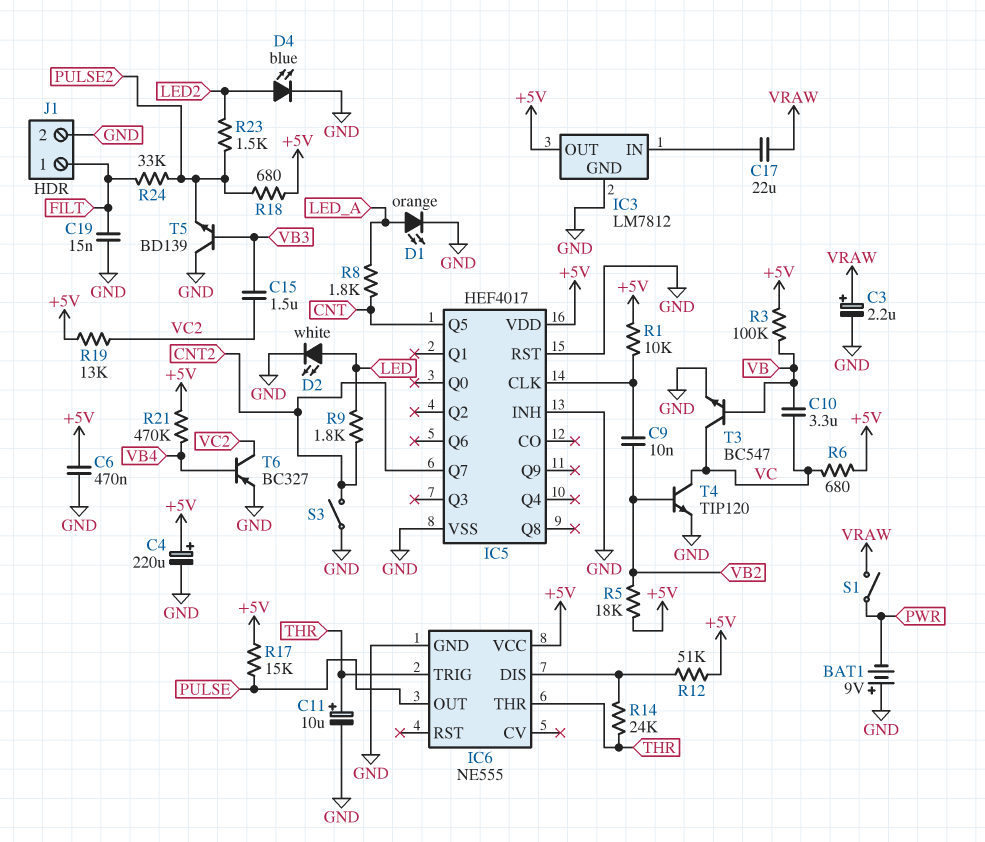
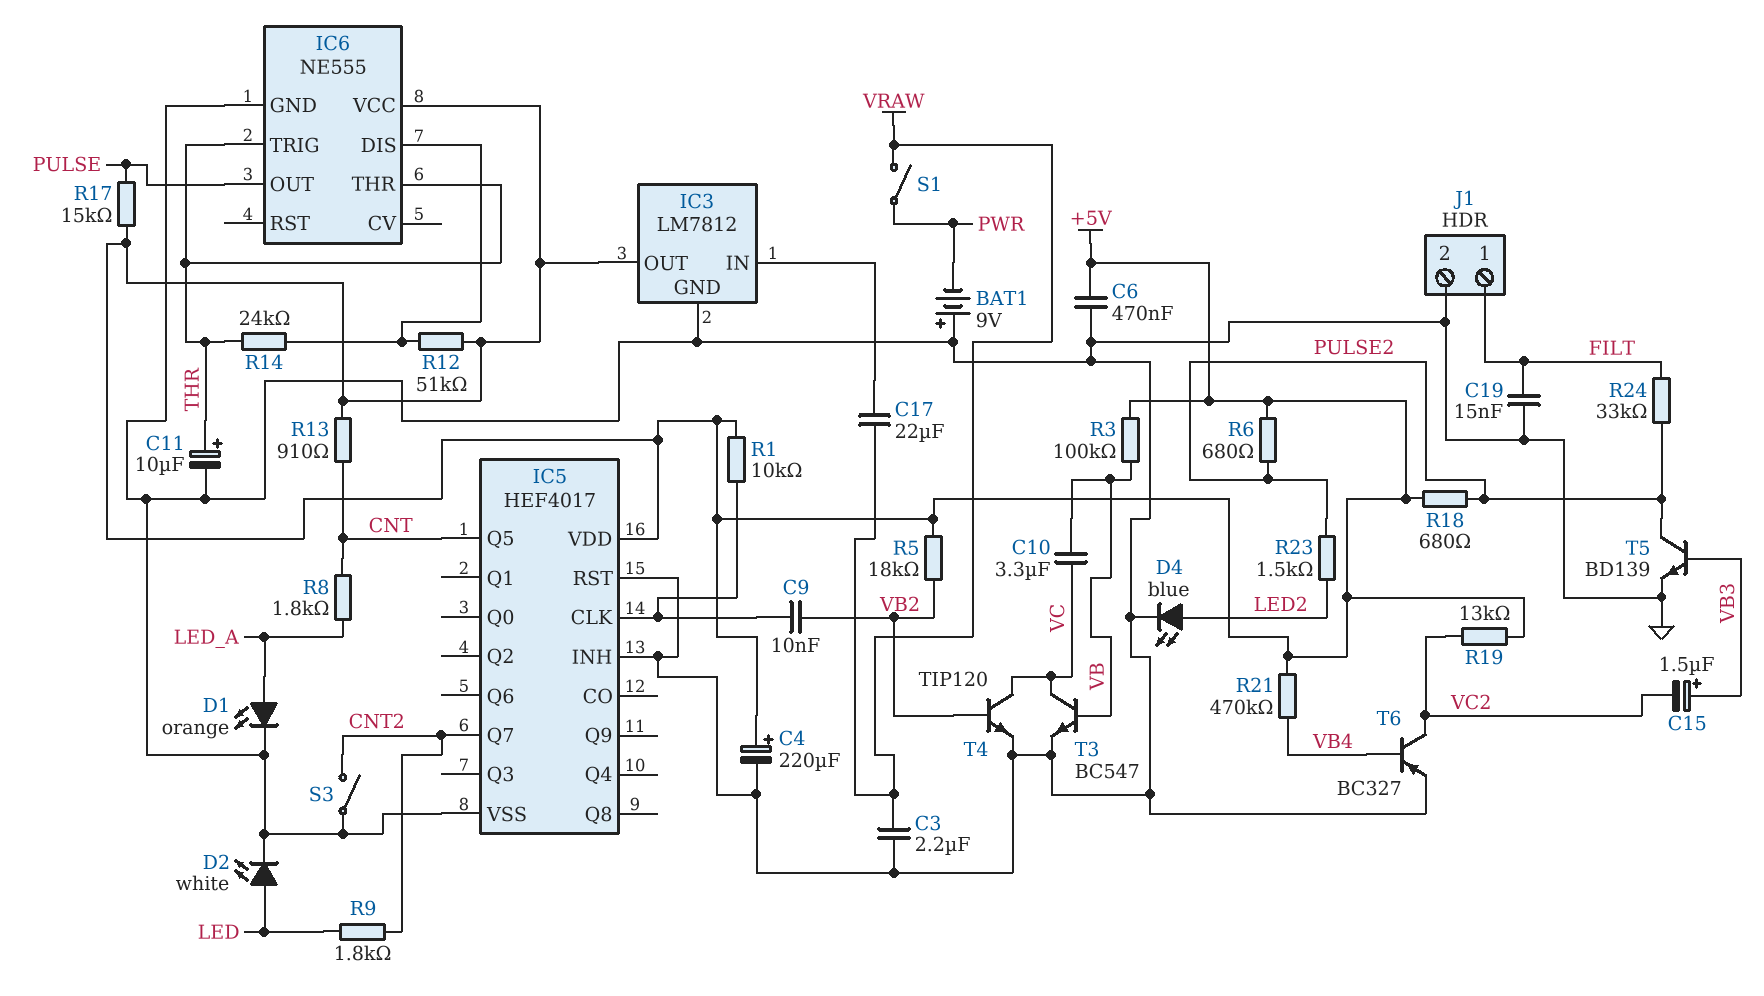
C3: 2.2uF (plus VRAW, minus GND) -> 2.2uF (GND, VRAW)
C15: 1.5uF (VB3, VC2) -> 1.5uF (plus VB3, minus VC2)
R6: 680 (+5V, VC) -> 680 (+5V, PULSE2)
R13: none -> 910 (+5V, CNT)
T5: NPN BD139 (B VB3, C GND, E PULSE2) -> NPN BD139 (B VB3, C PULSE2, E GND)

